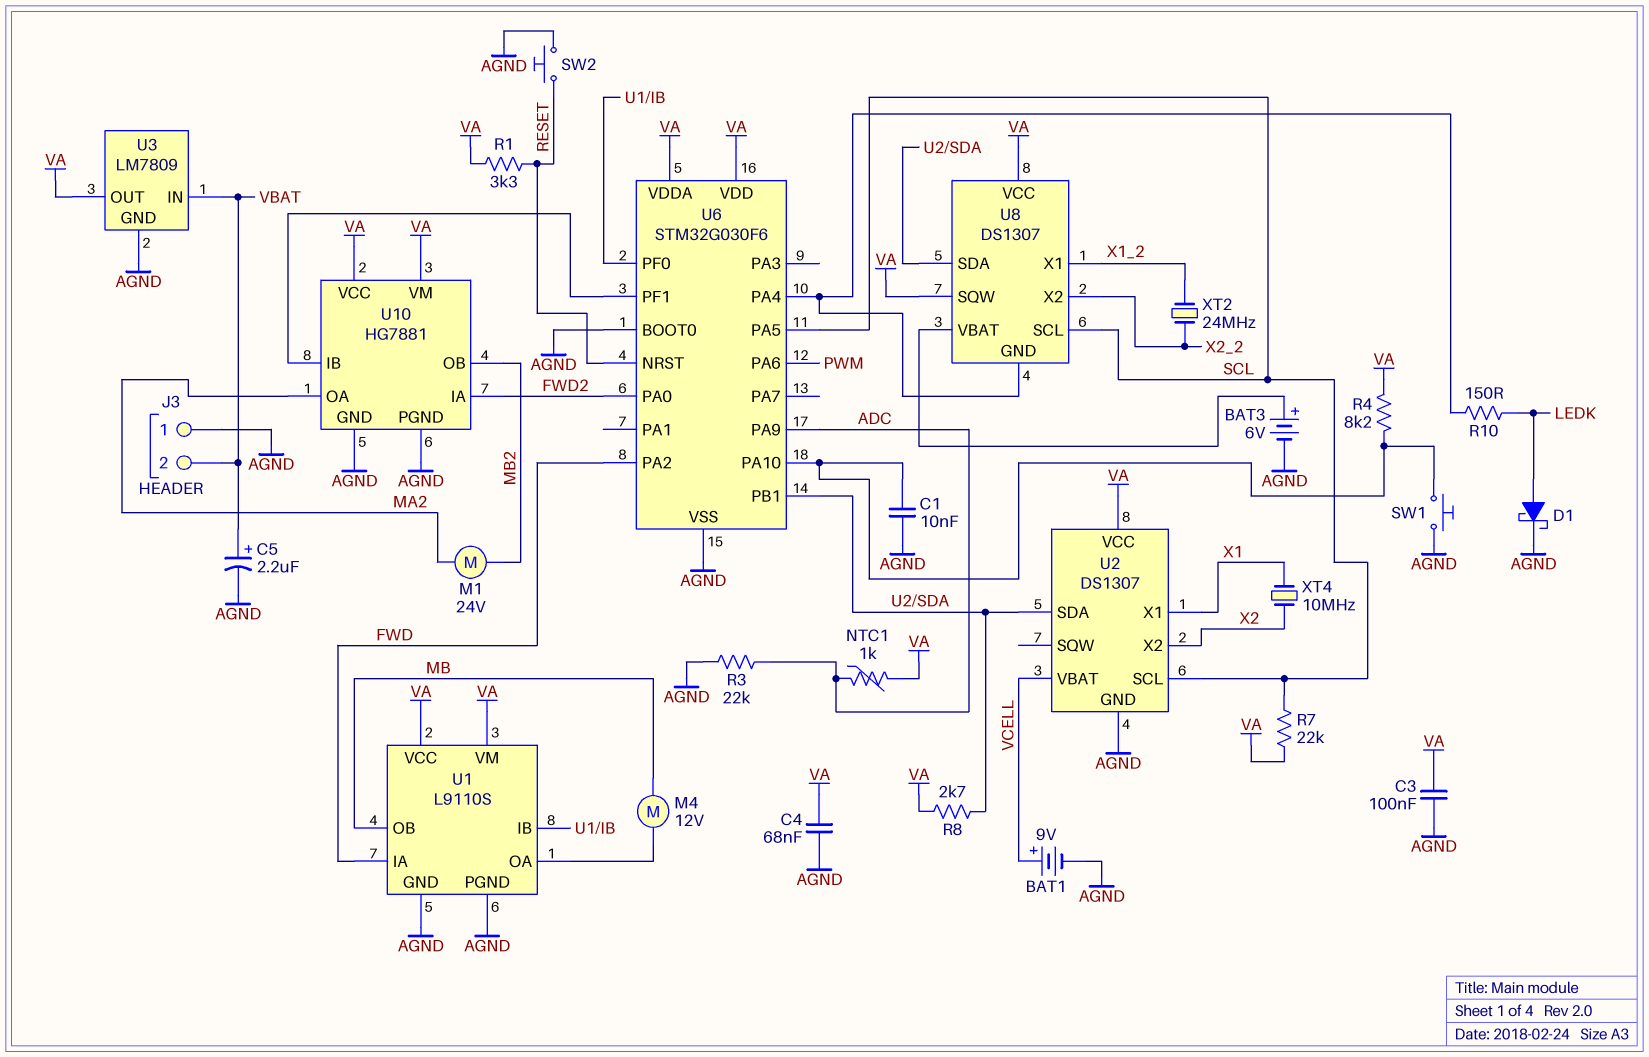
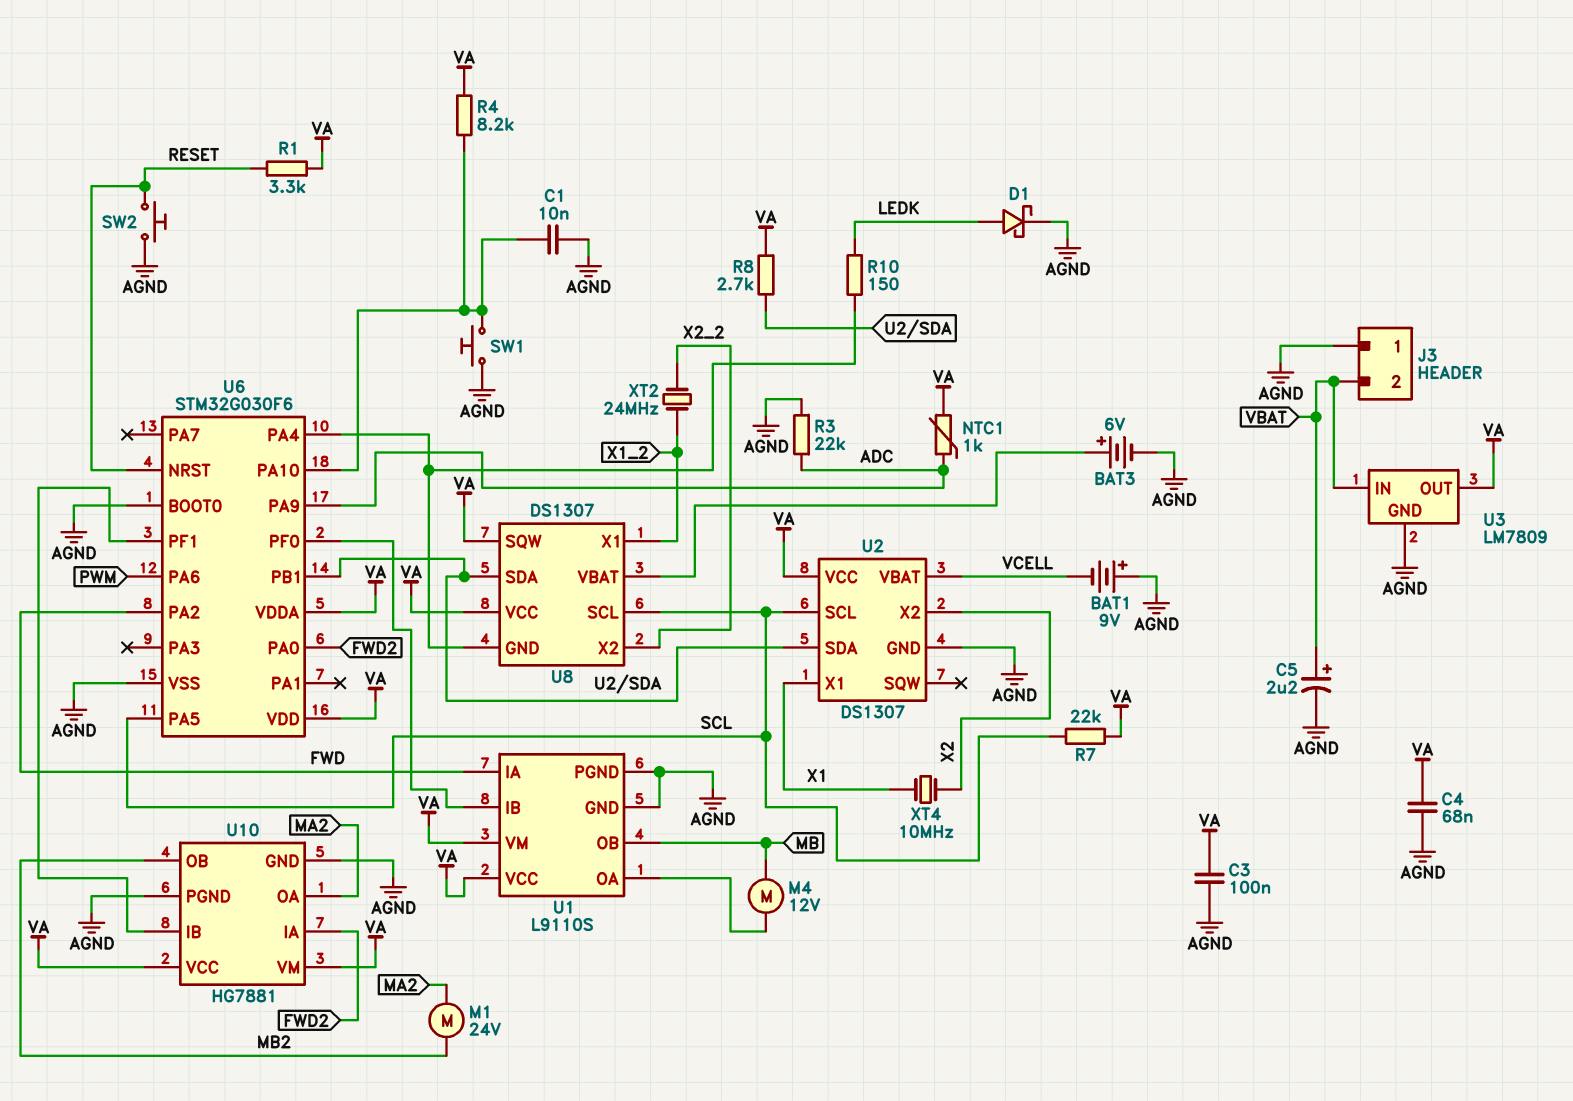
BAT1: 9V (plus VCELL, minus AGND) -> 9V (plus AGND, minus VCELL)

